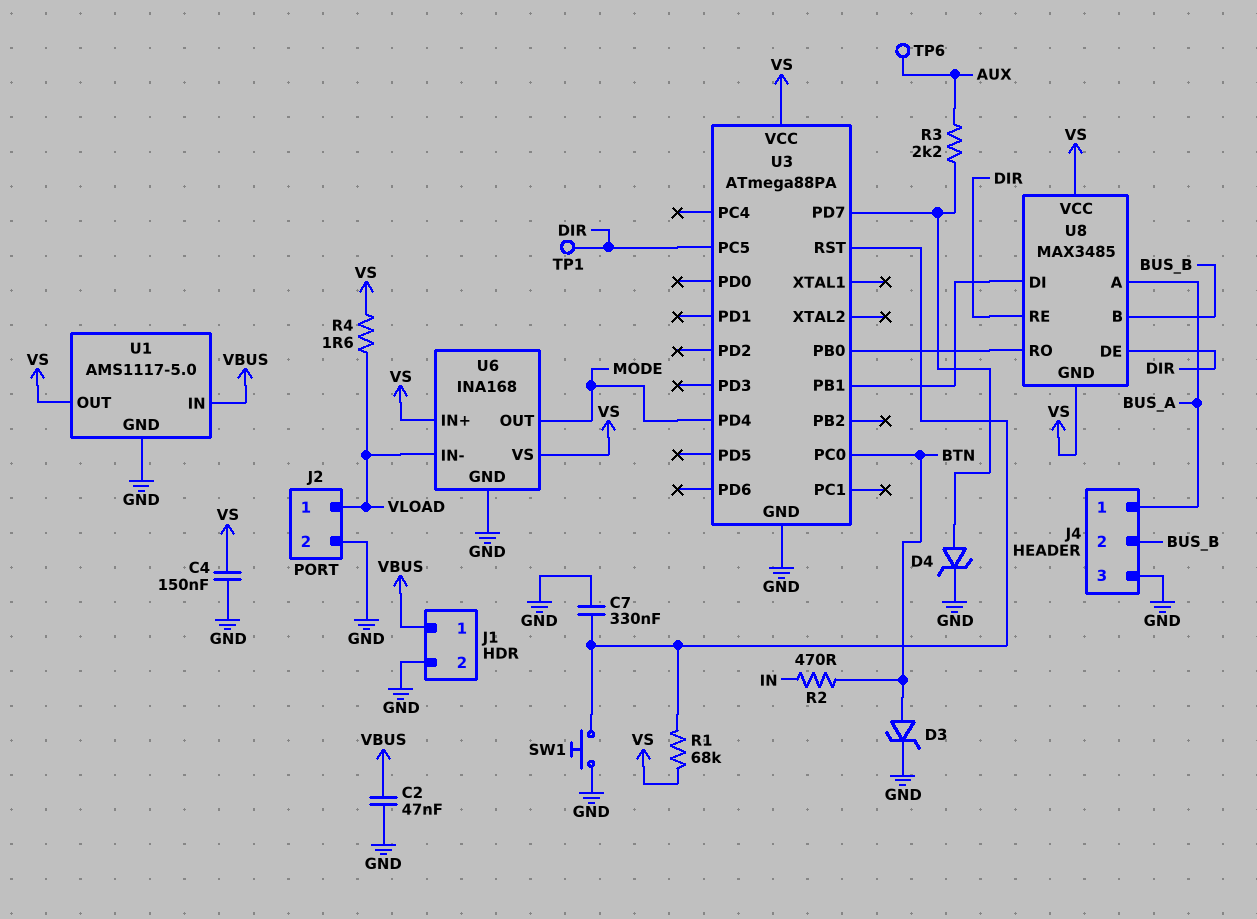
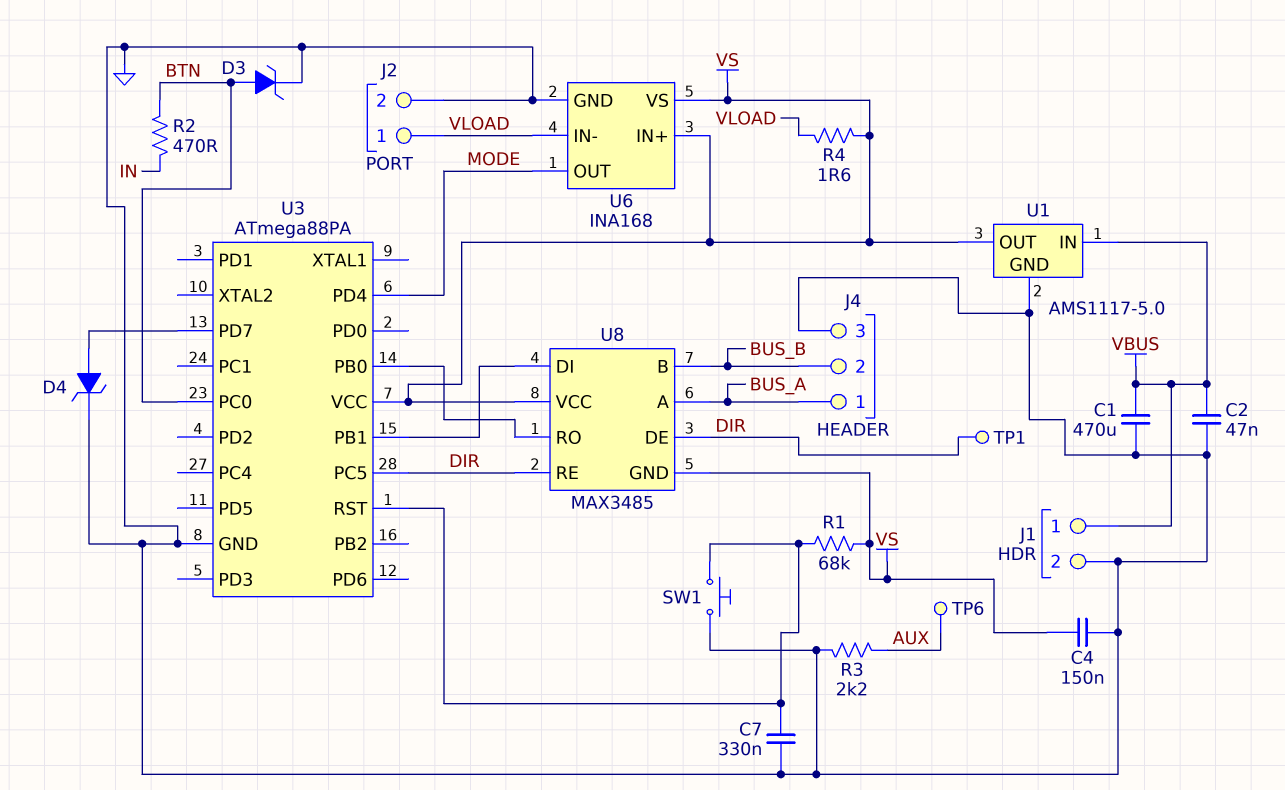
C1: none -> 470uF (GND, VBUS)
R3: 2.2k (AUX, U3/PD7) -> 2.2k (AUX, GND)

